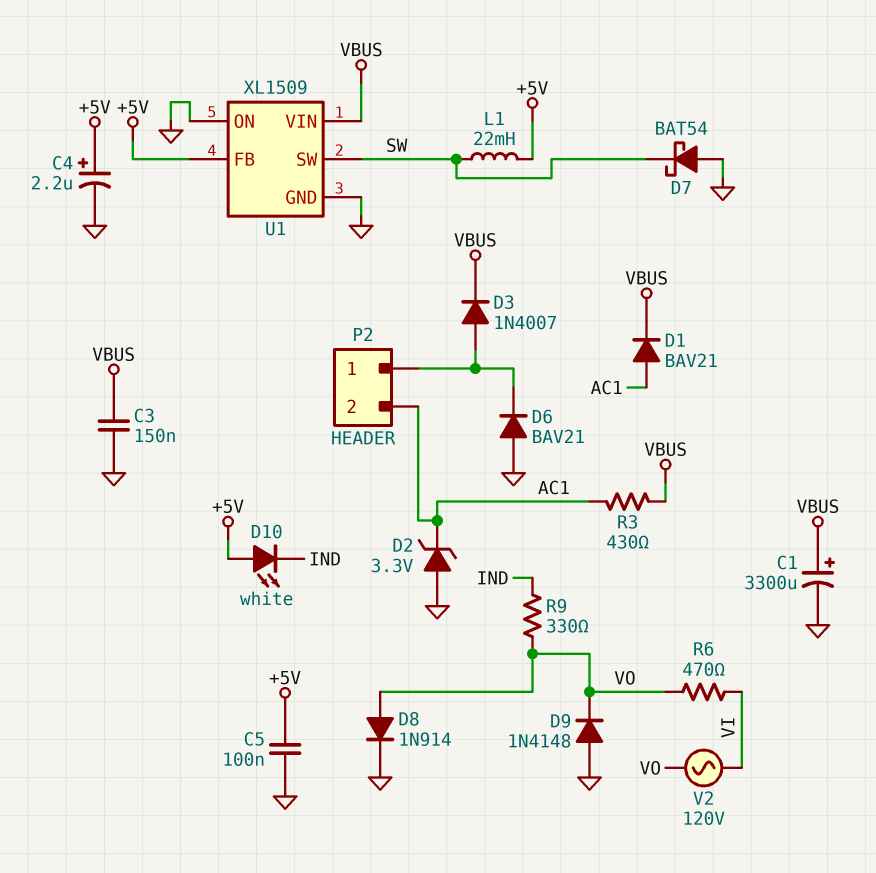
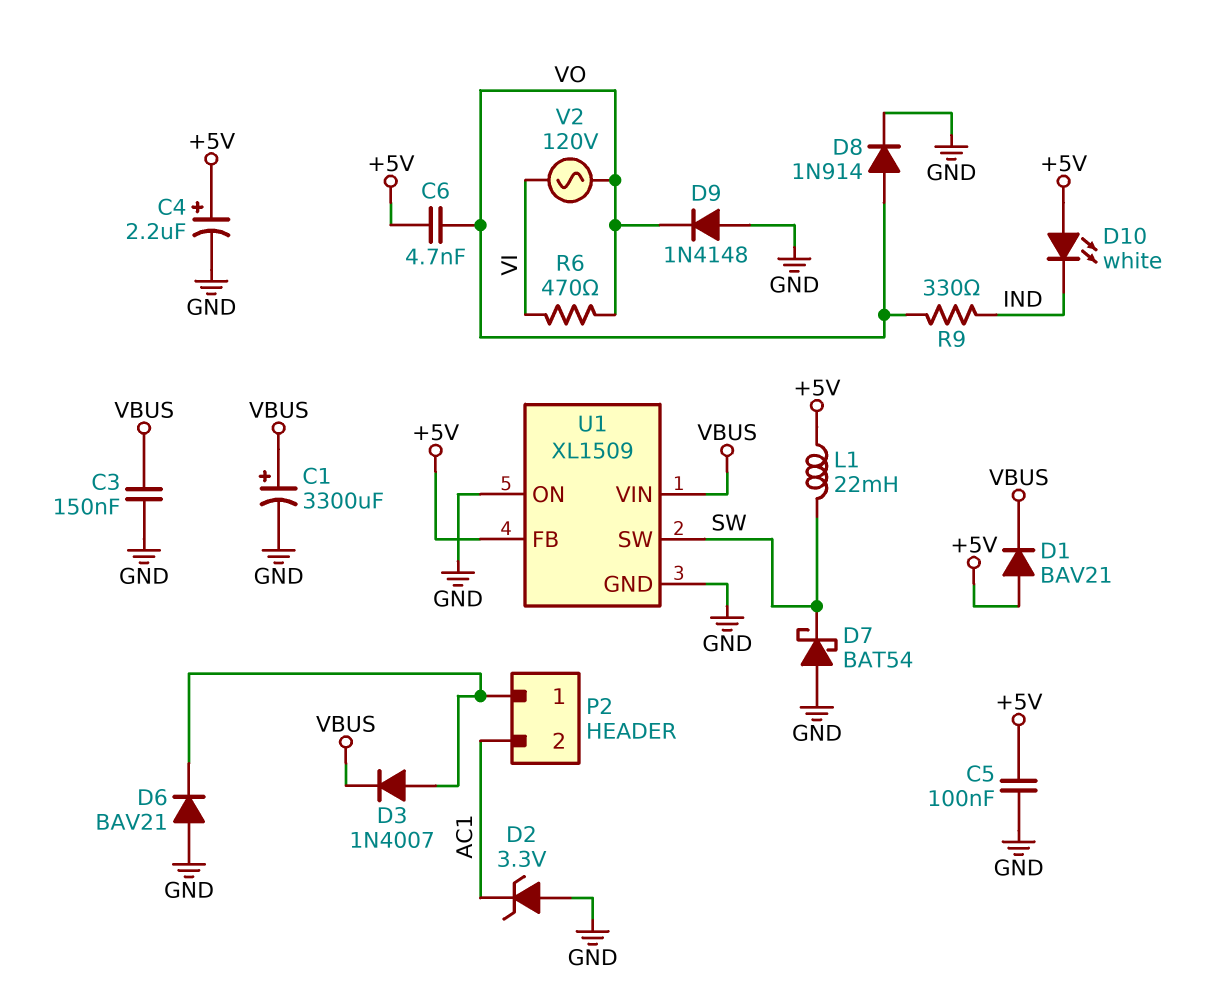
C6: none -> 4.7nF (+5V, VO)
D1: diode BAV21 (A AC1, K VBUS) -> diode BAV21 (A +5V, K VBUS)
R3: 430 (AC1, VBUS) -> none

